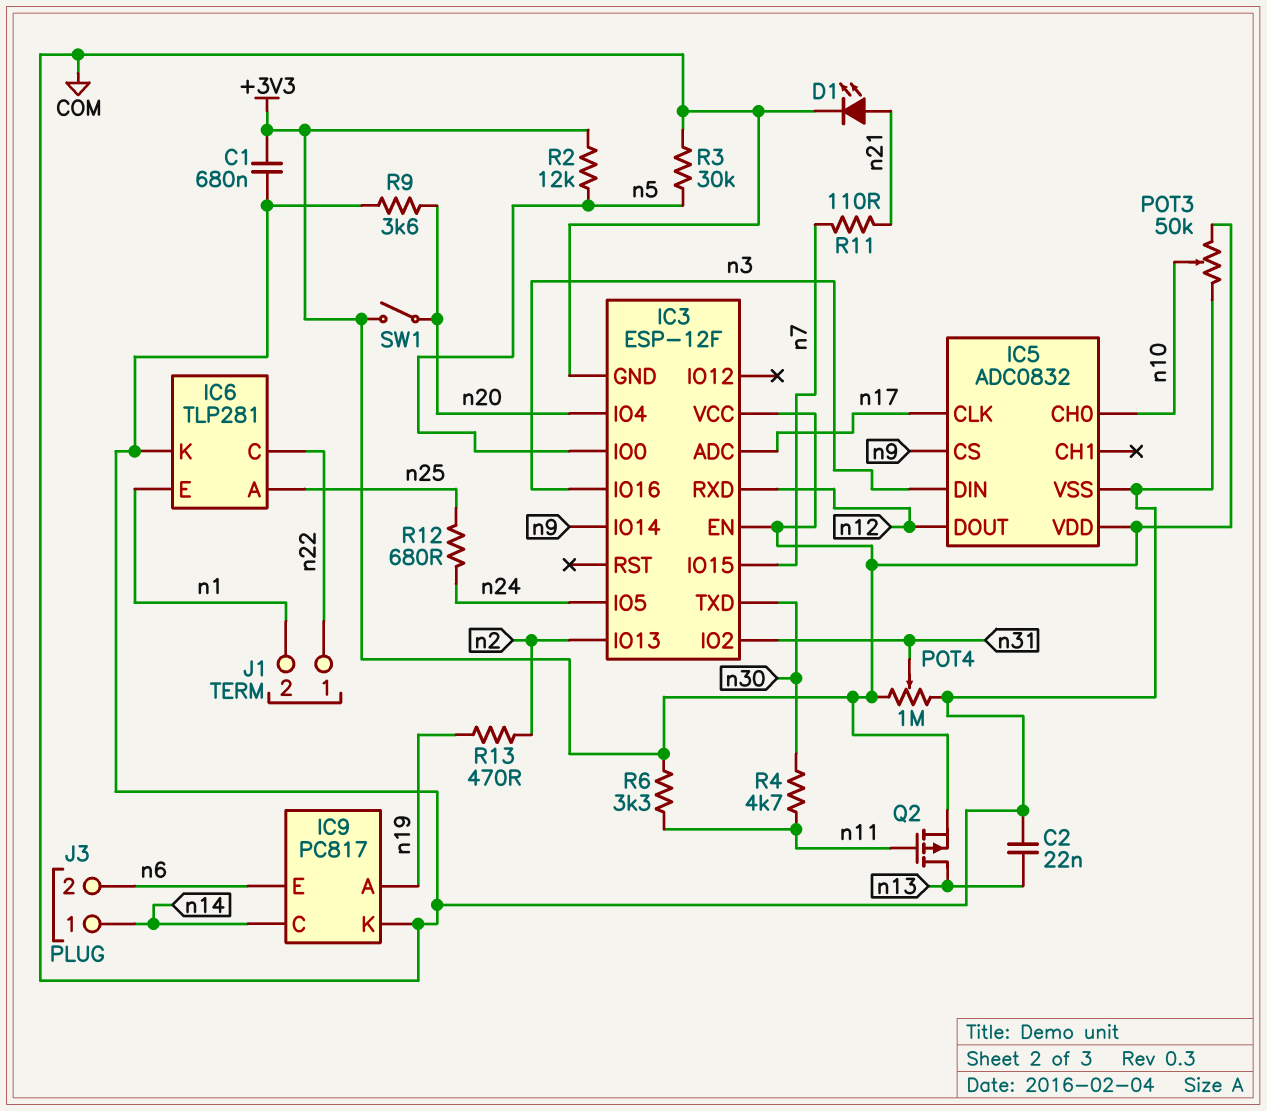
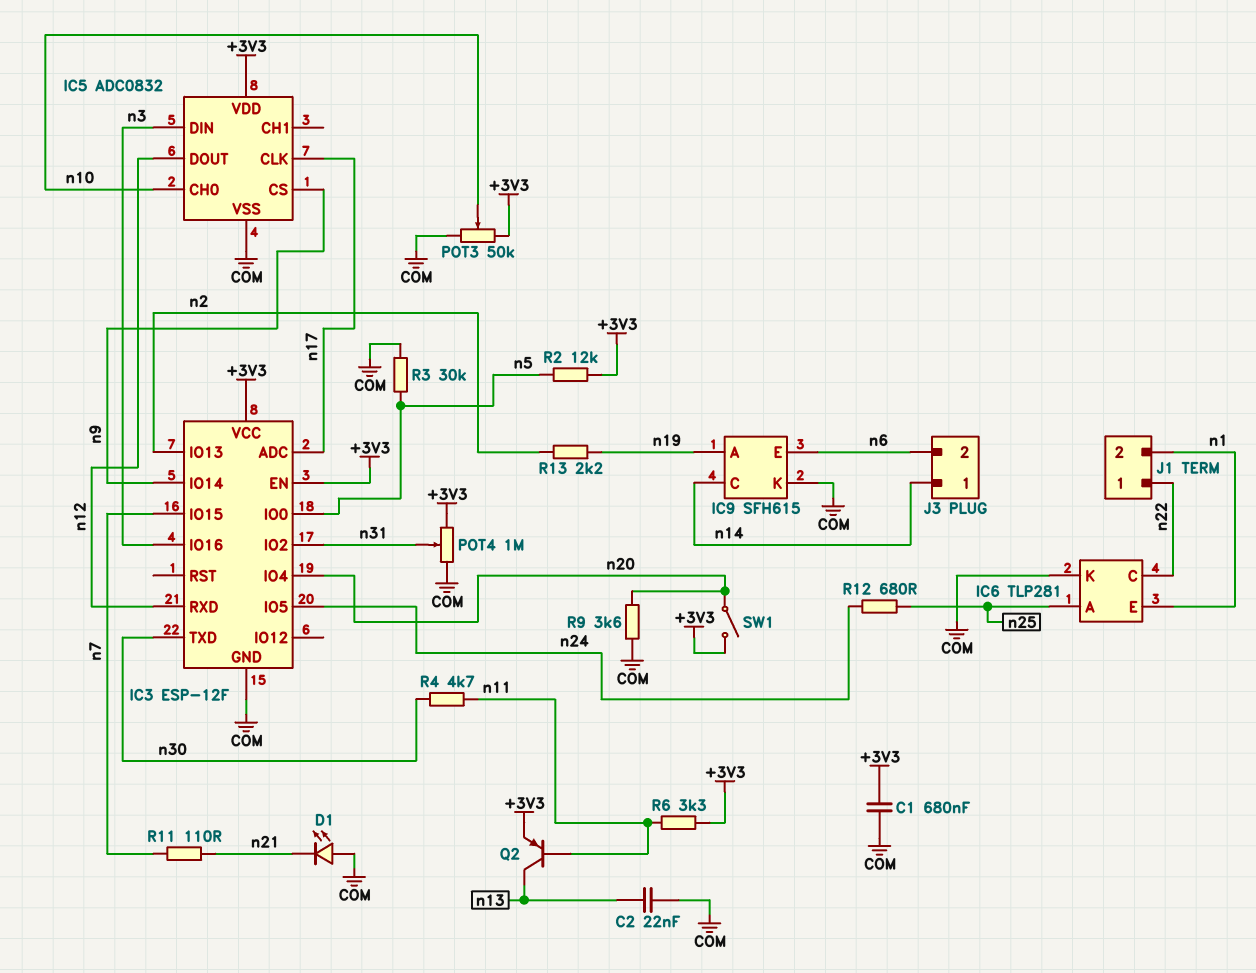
D1: LED (A n21, K COM) -> LED (A COM, K n21)
IC9: PC817 -> SFH615
Q2: PMOS (G n11, D n13, S +3V3) -> PNP (B n11, C n13, E +3V3)
R13: 470 (n2, n19) -> 2.2k (n2, n19)

